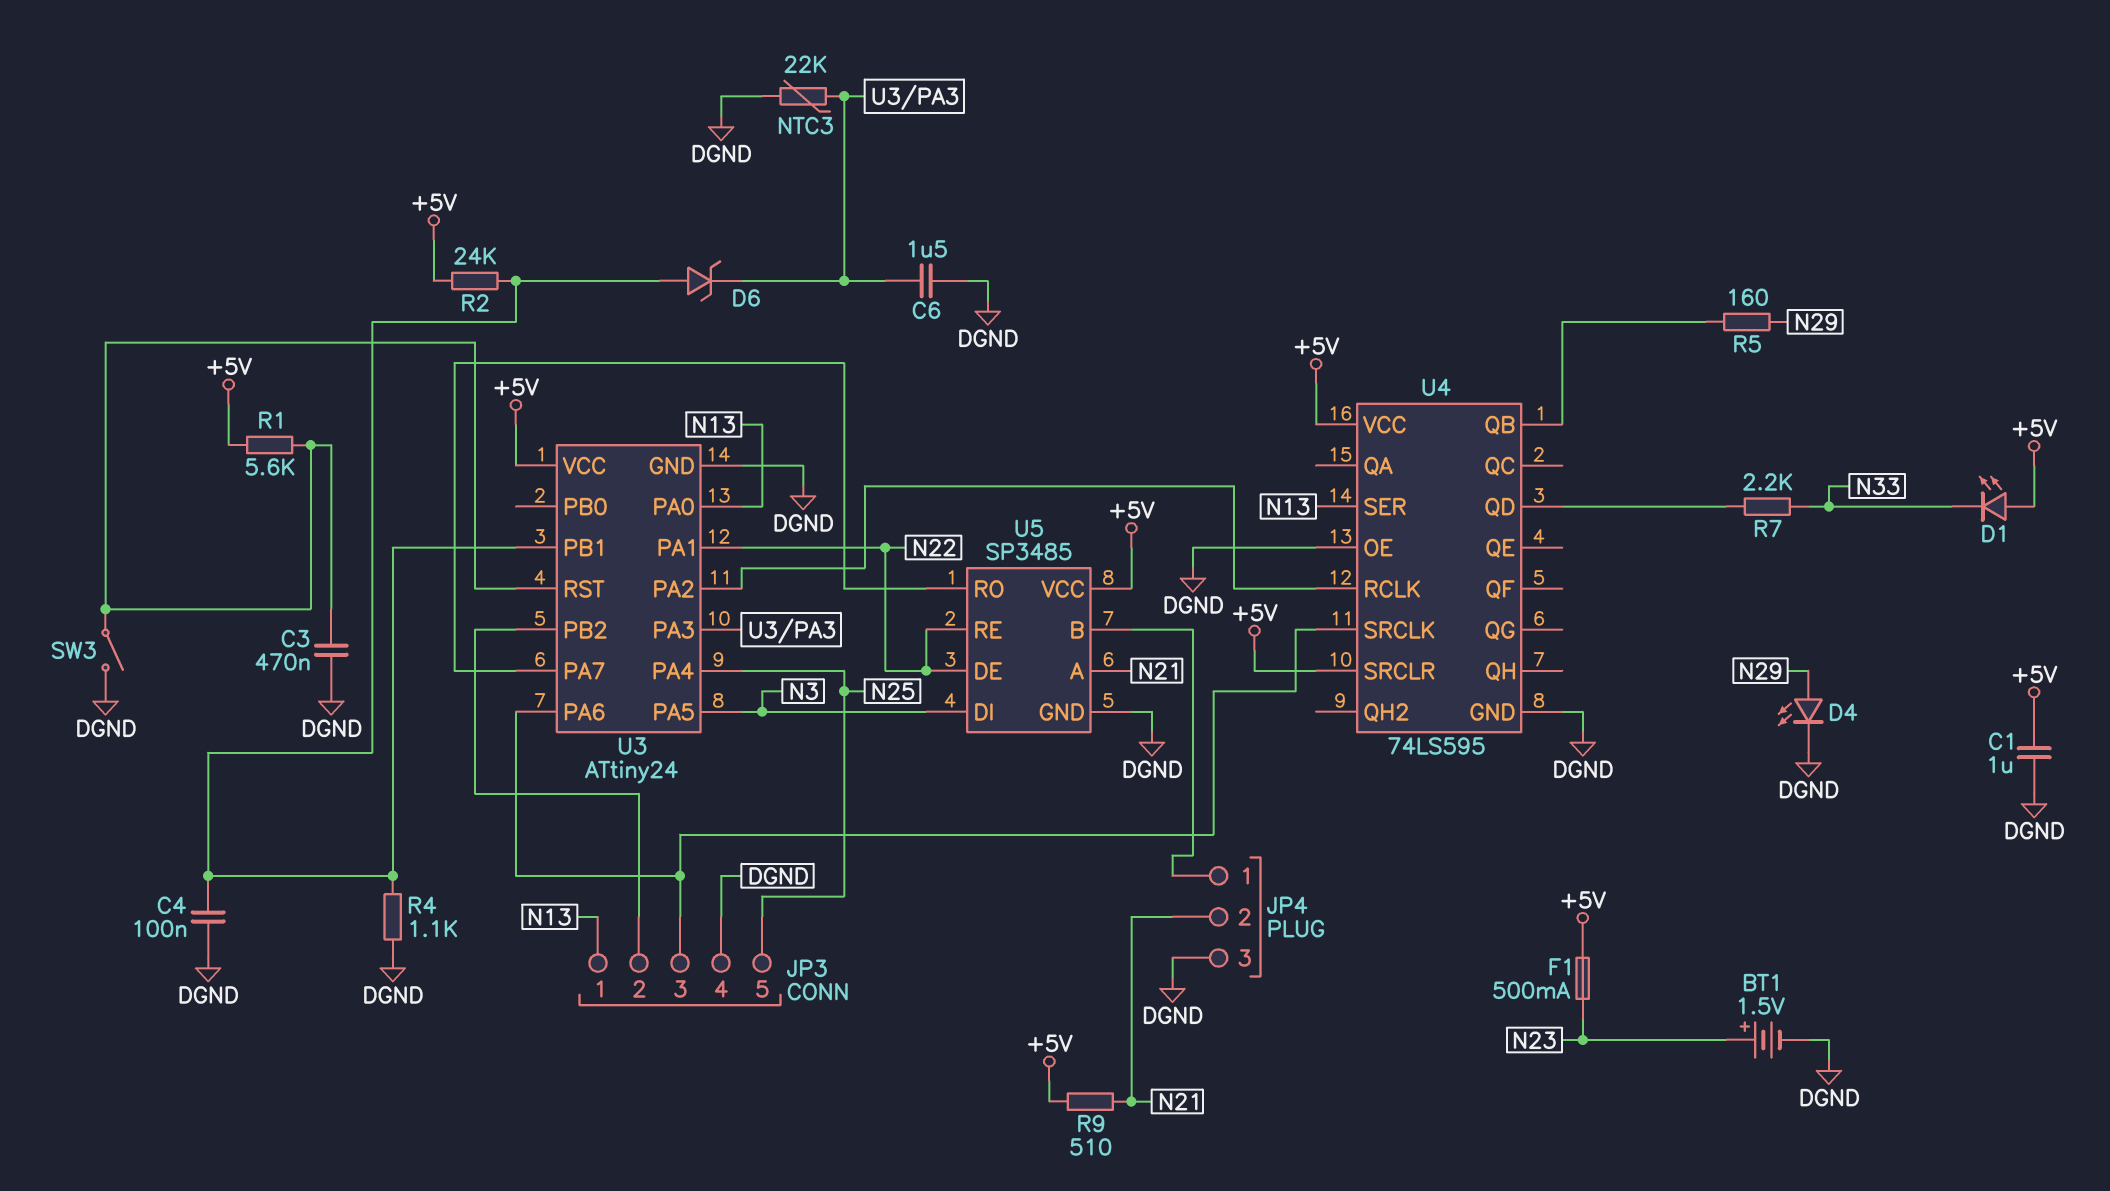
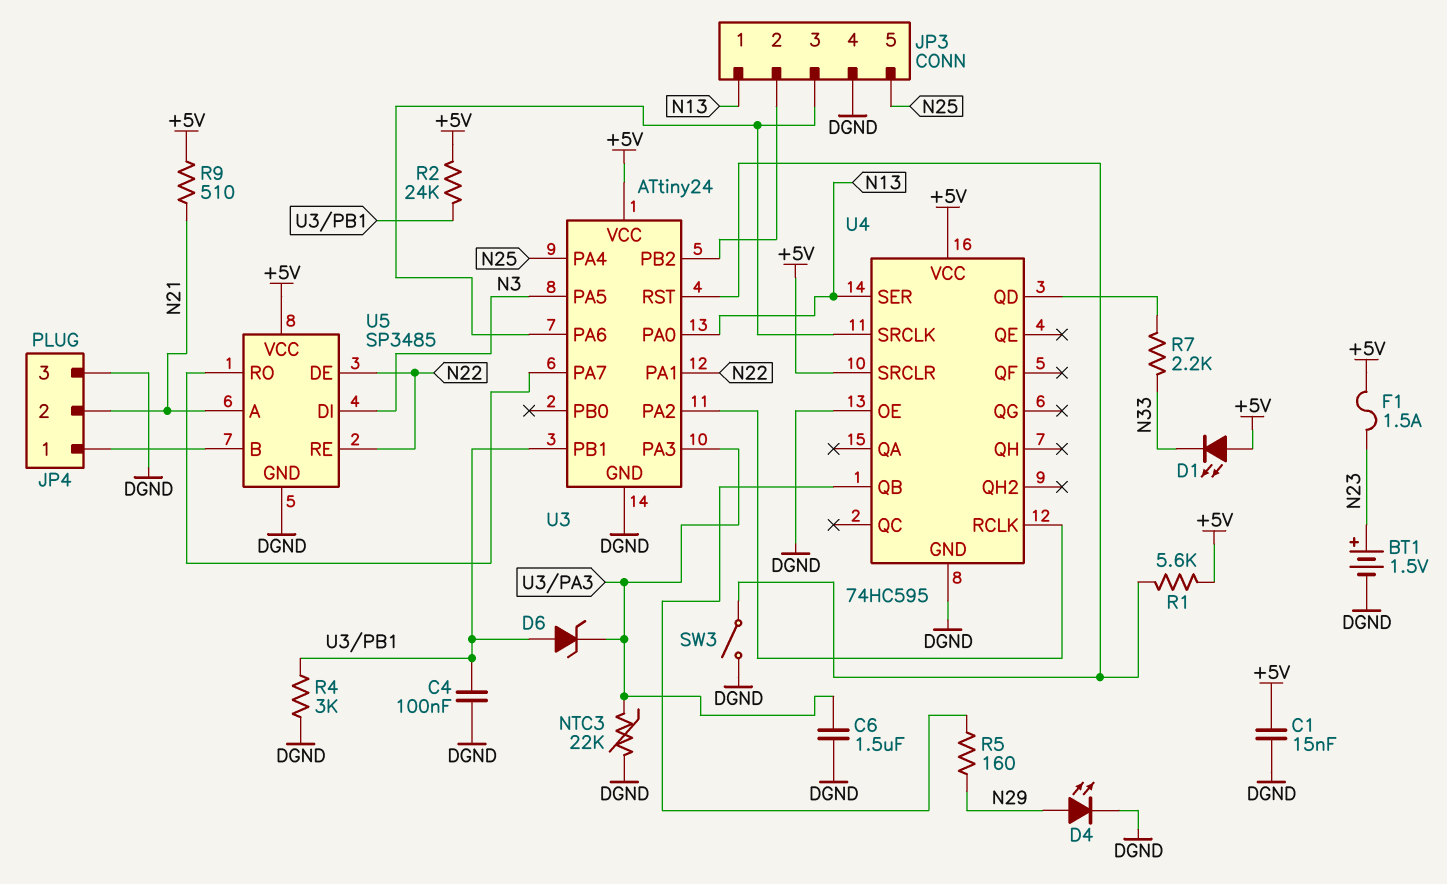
C1: 1uF (+5V, DGND) -> 15nF (+5V, DGND)
C3: 470nF (DGND, U3/RST) -> none
F1: 500mA (+5V, N23) -> 1.5A (+5V, N23)
R4: 1.1k (DGND, U3/PB1) -> 3k (DGND, U3/PB1)
U4: 74LS595 -> 74HC595

